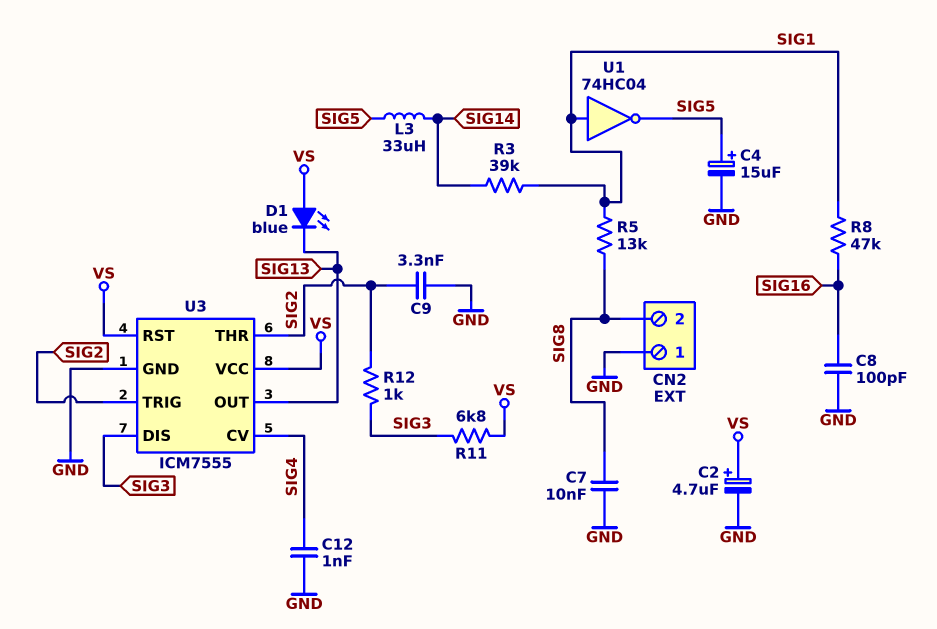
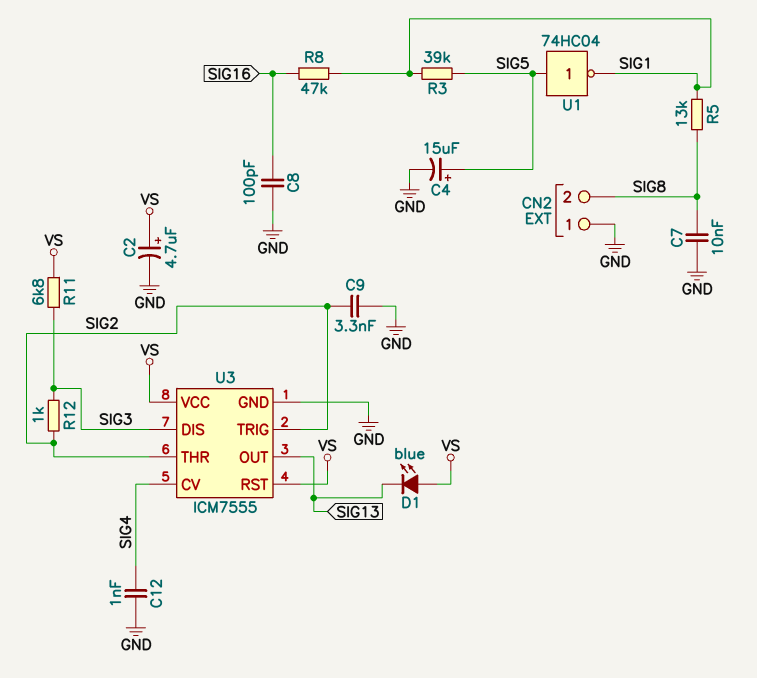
L3: 33uH (SIG5, SIG14) -> none
R3: 39k (SIG1, SIG14) -> 39k (SIG1, SIG5)
U1: NOT 74HC04 (in SIG1, out SIG5) -> NOT 74HC04 (in SIG5, out SIG1)

